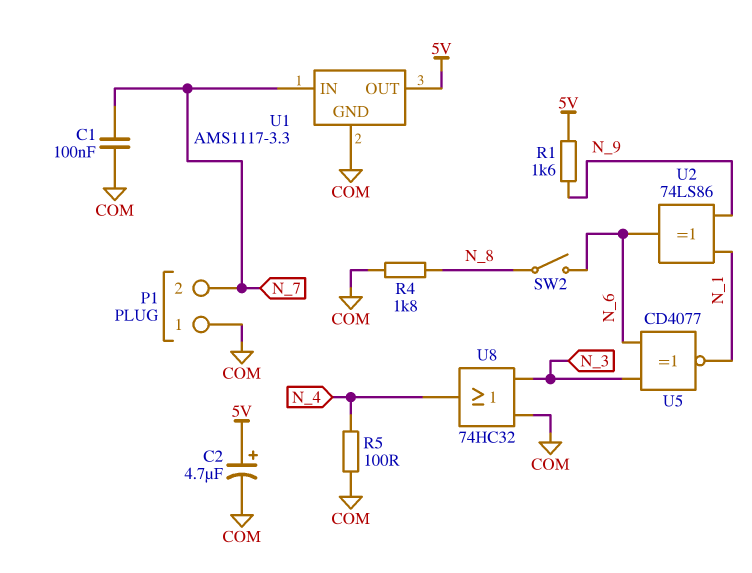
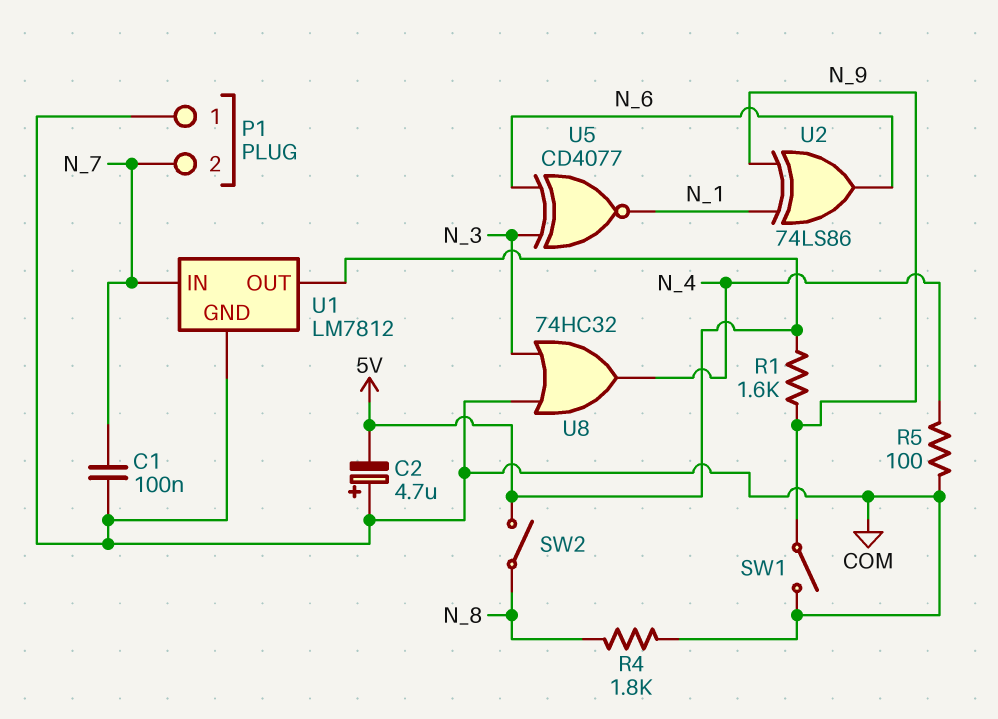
C2: 4.7uF (plus 5V, minus COM) -> 4.7uF (plus COM, minus 5V)
SW1: none -> switch (COM, N_9)
SW2: switch (N_6, N_8) -> switch (5V, N_8)
U1: AMS1117-3.3 -> LM7812

